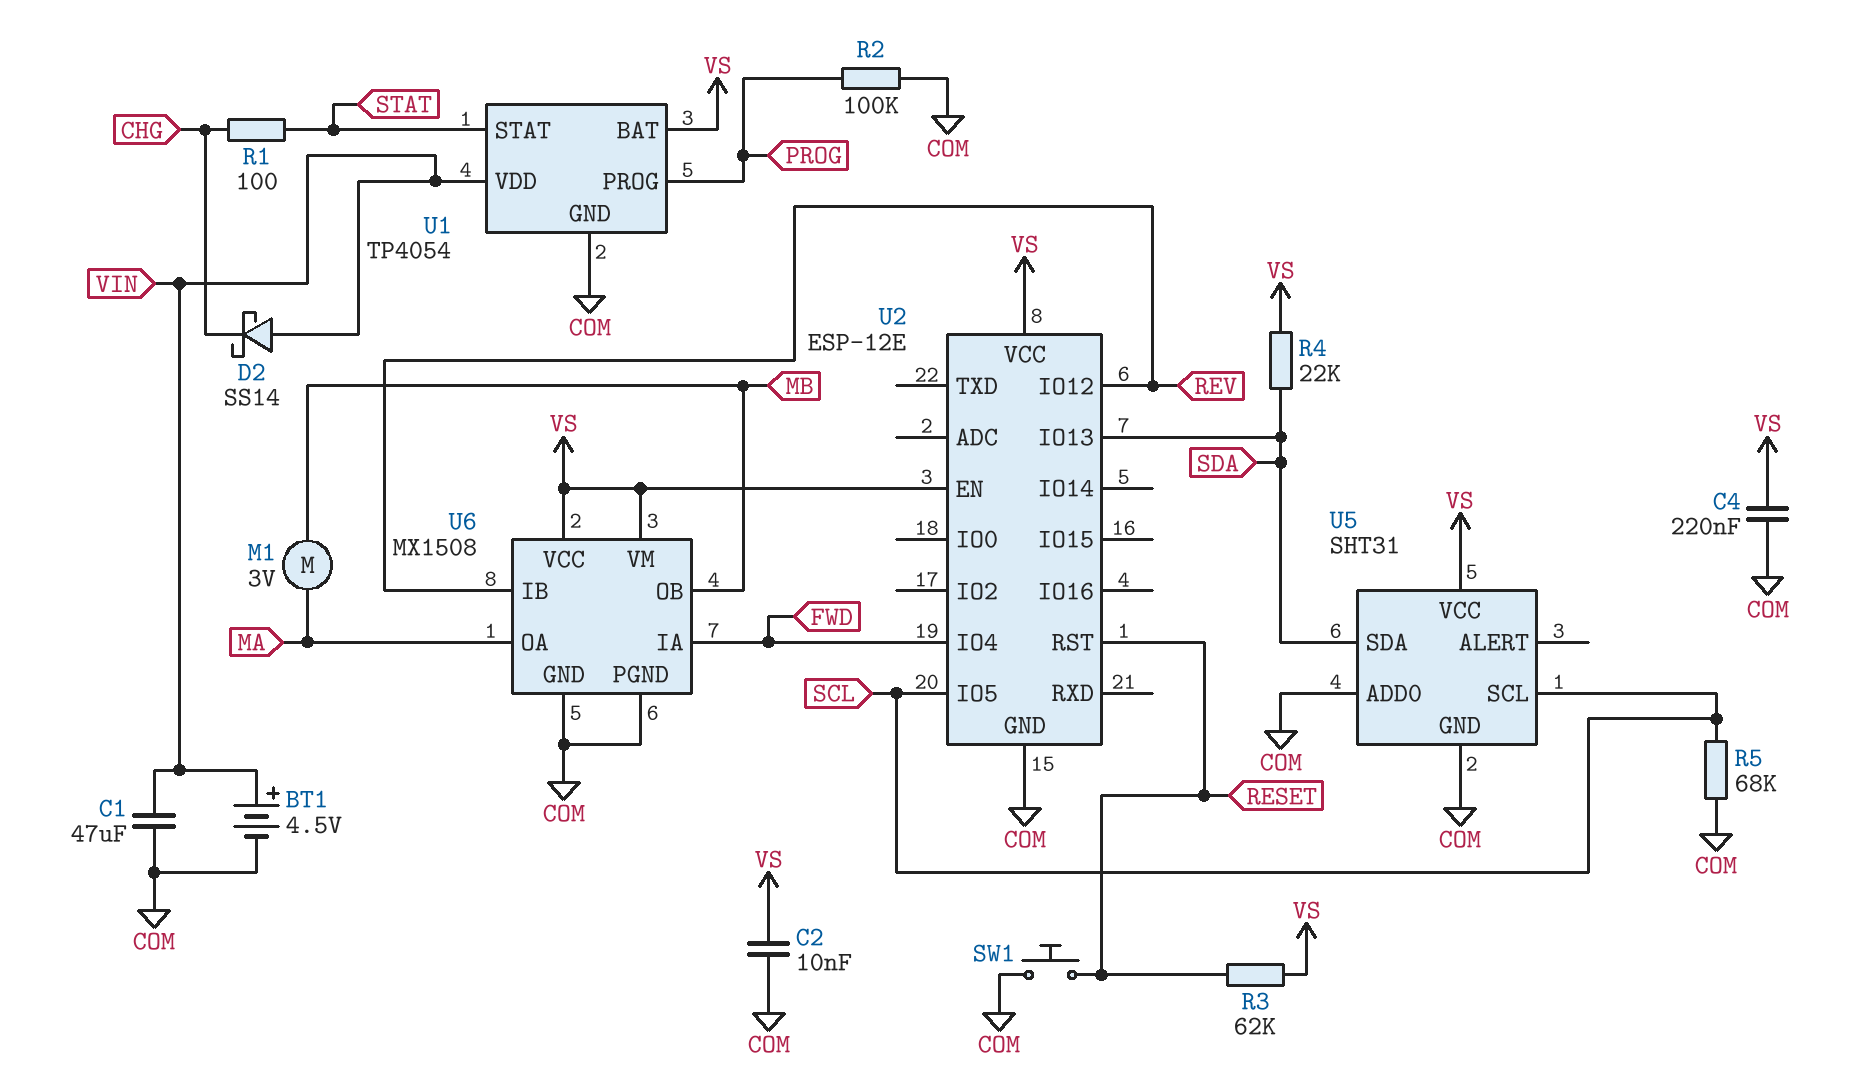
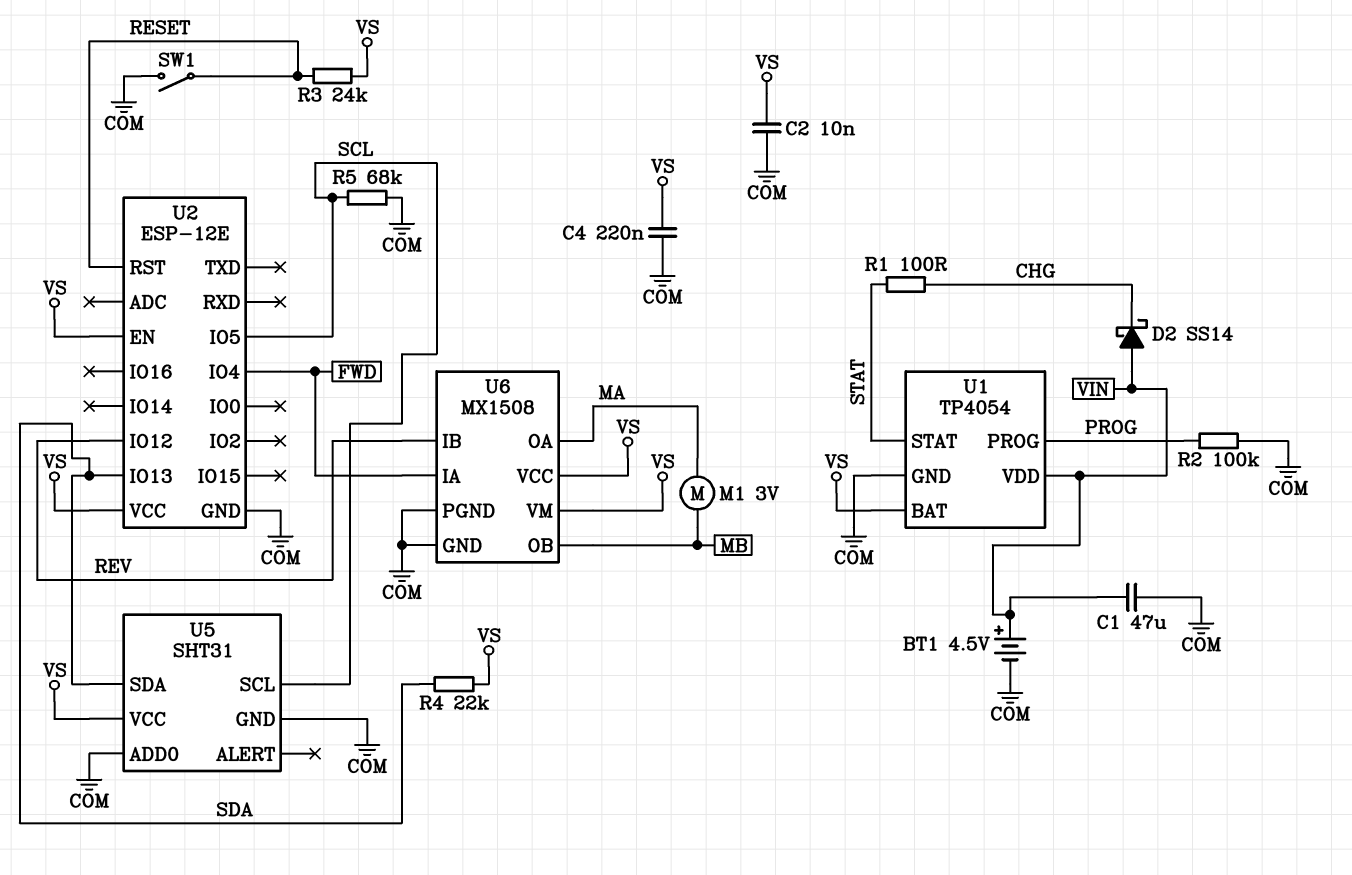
R3: 62k (RESET, VS) -> 24k (RESET, VS)
SW1: button (COM, RESET) -> switch (COM, RESET)

